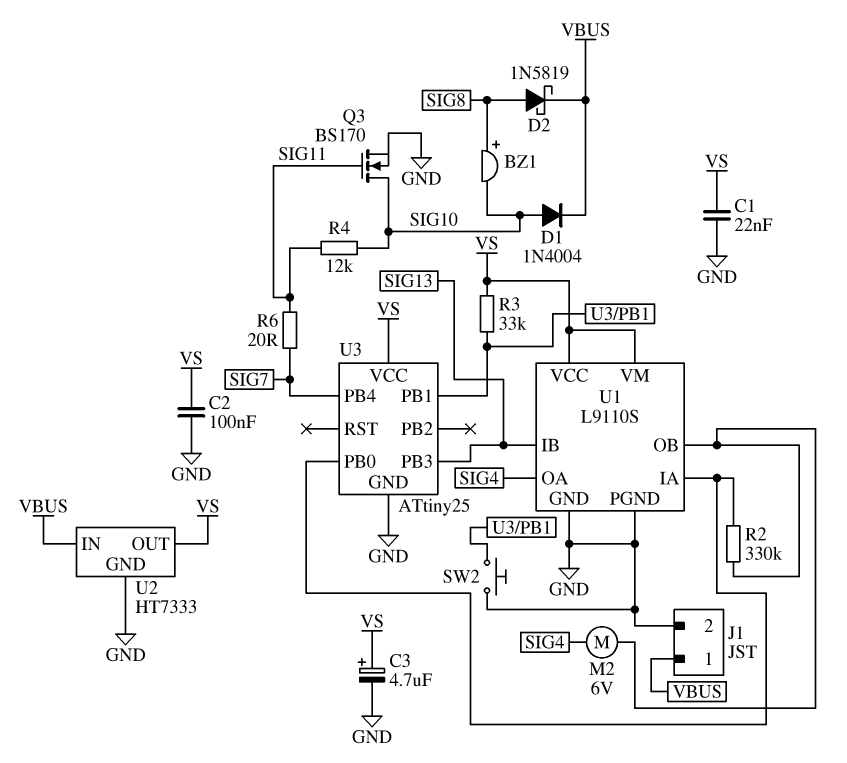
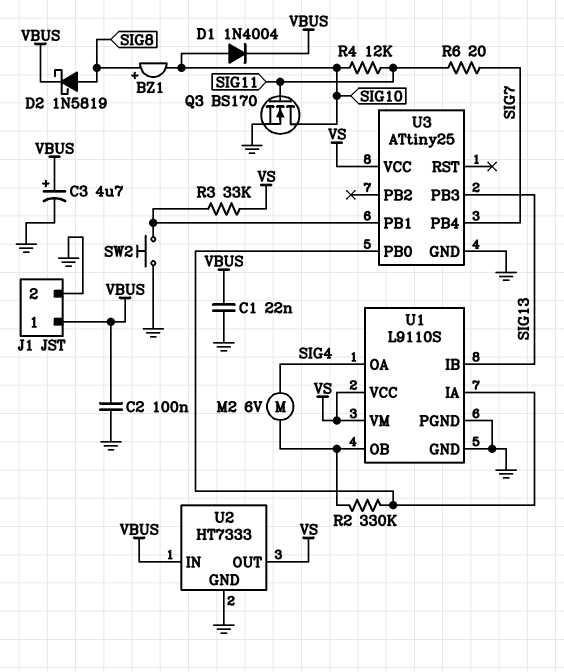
C1: 22nF (GND, VS) -> 22nF (GND, VBUS)
C2: 100nF (GND, VS) -> 100nF (GND, VBUS)
C3: 4.7uF (plus VS, minus GND) -> 4.7uF (plus VBUS, minus GND)

